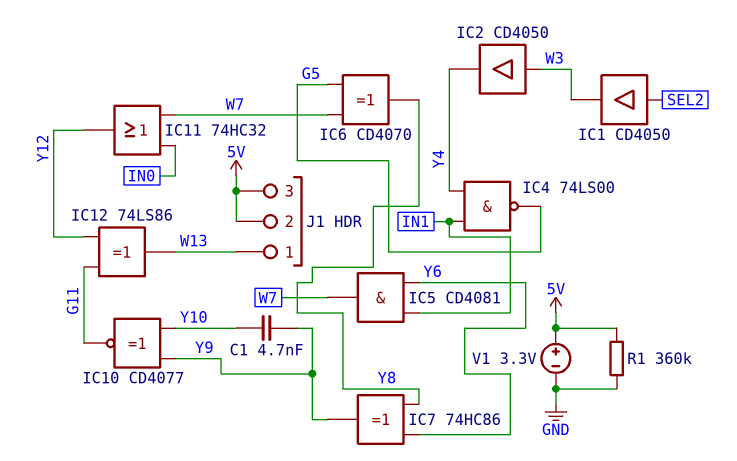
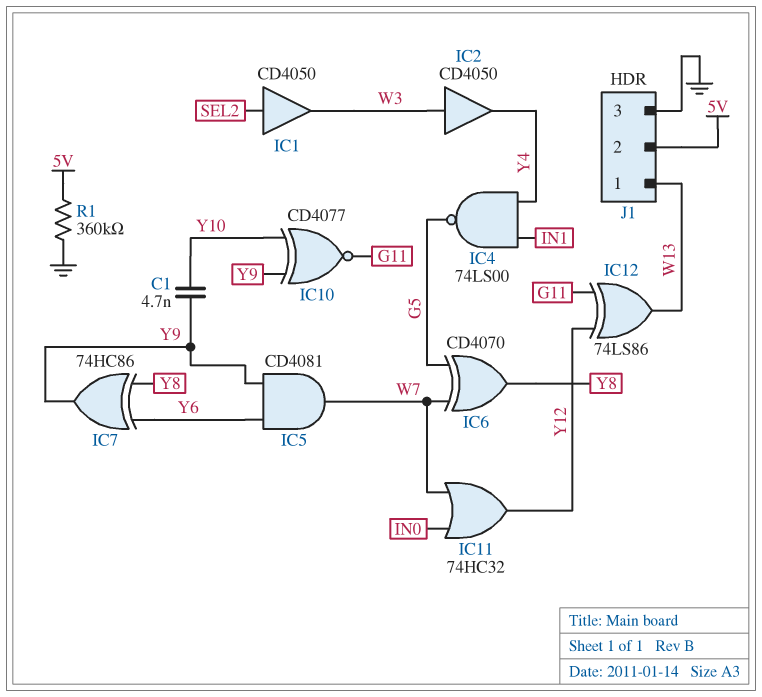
IC5: AND CD4081 (in IN1, in Y6, out W7) -> AND CD4081 (in Y6, in Y9, out W7)
J1 pin 3: 5V -> GND
V1: 3.3V (plus 5V, minus GND) -> none

